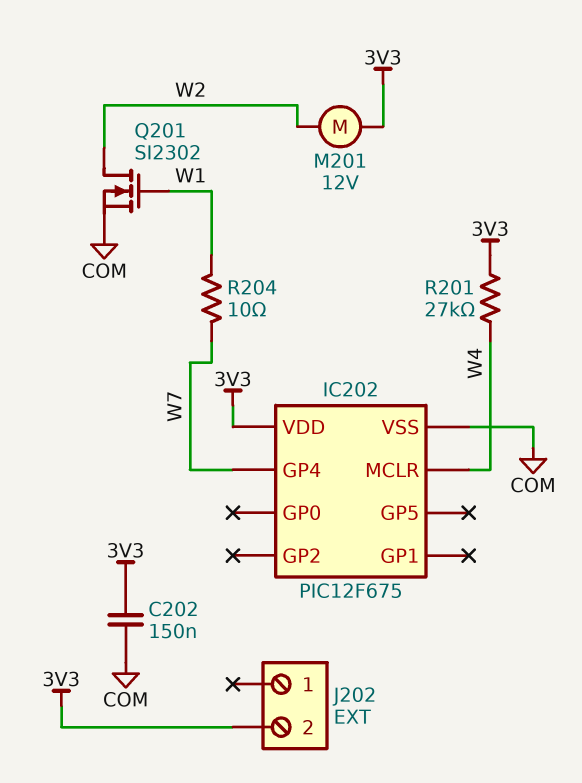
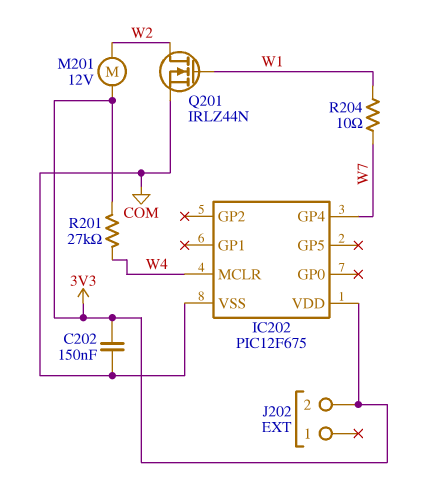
Q201: NMOS SI2302 (G W1, D W2, S COM) -> NMOS IRLZ44N (G W1, D W2, S COM)

